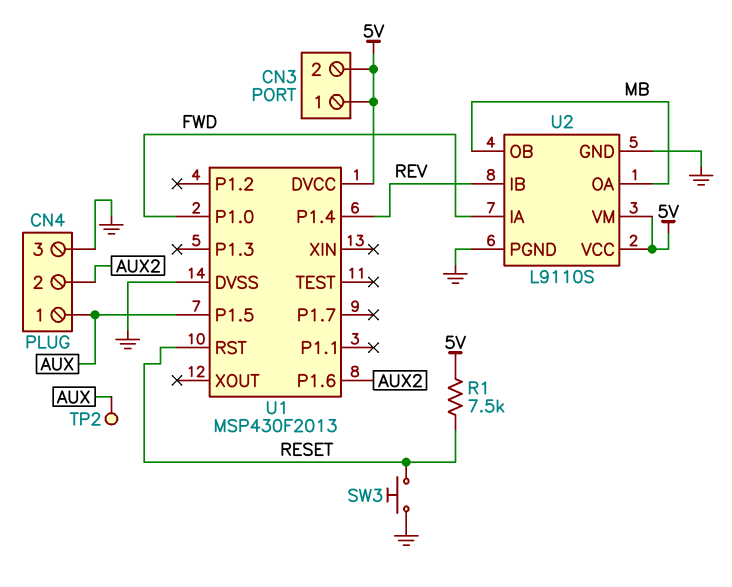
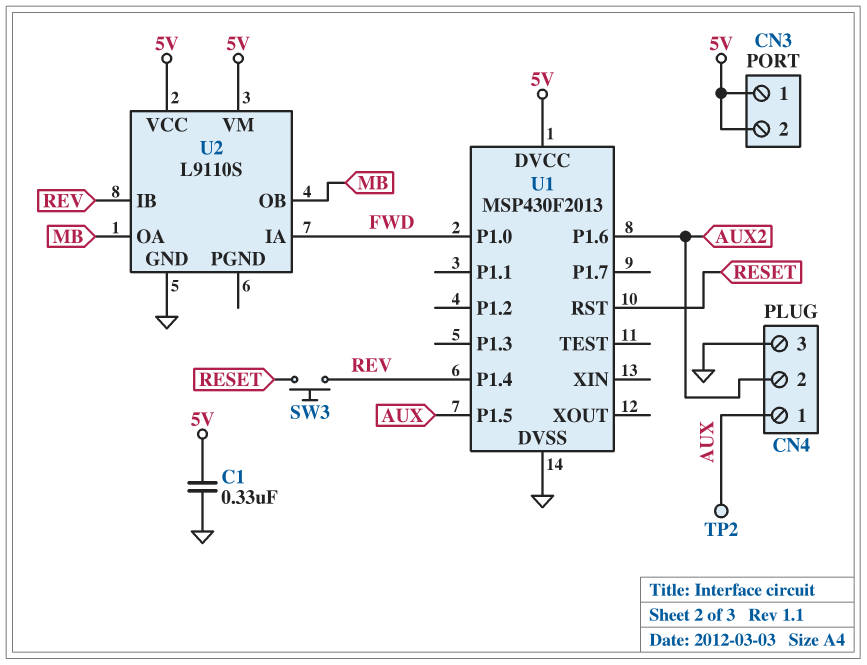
C1: none -> 330nF (5V, GND)
R1: 7.5k (5V, RESET) -> none
SW3: button (GND, RESET) -> button (RESET, REV)
U2 pin PGND: GND -> none

